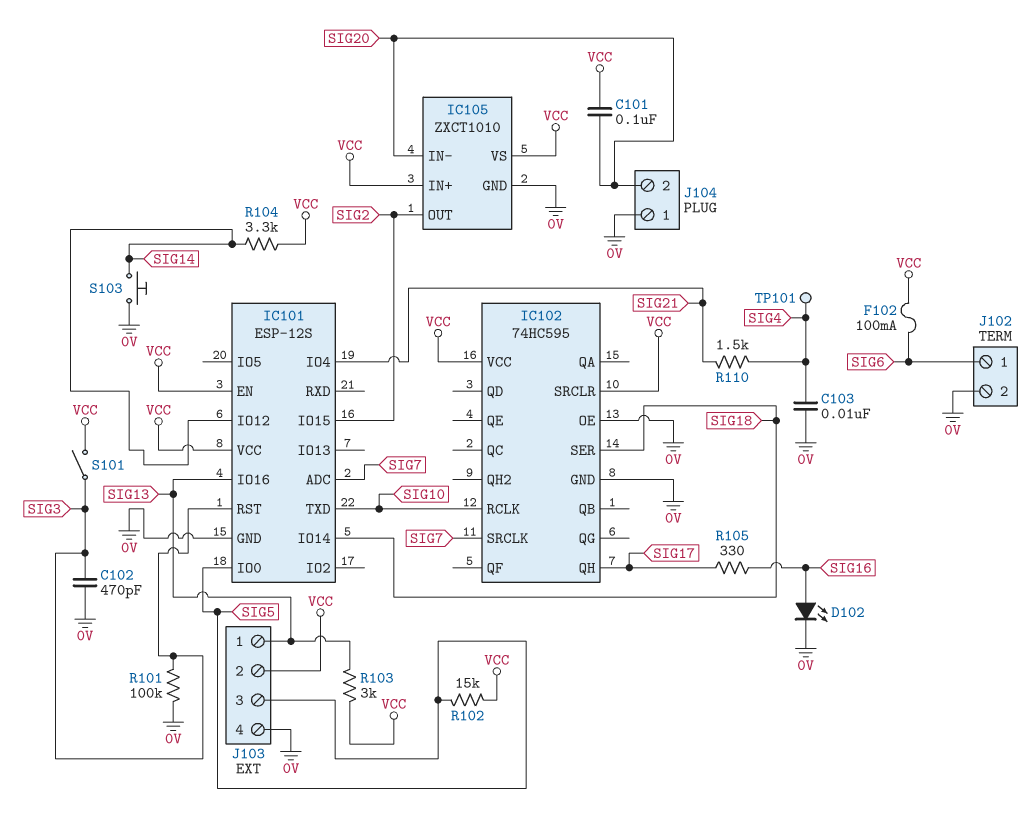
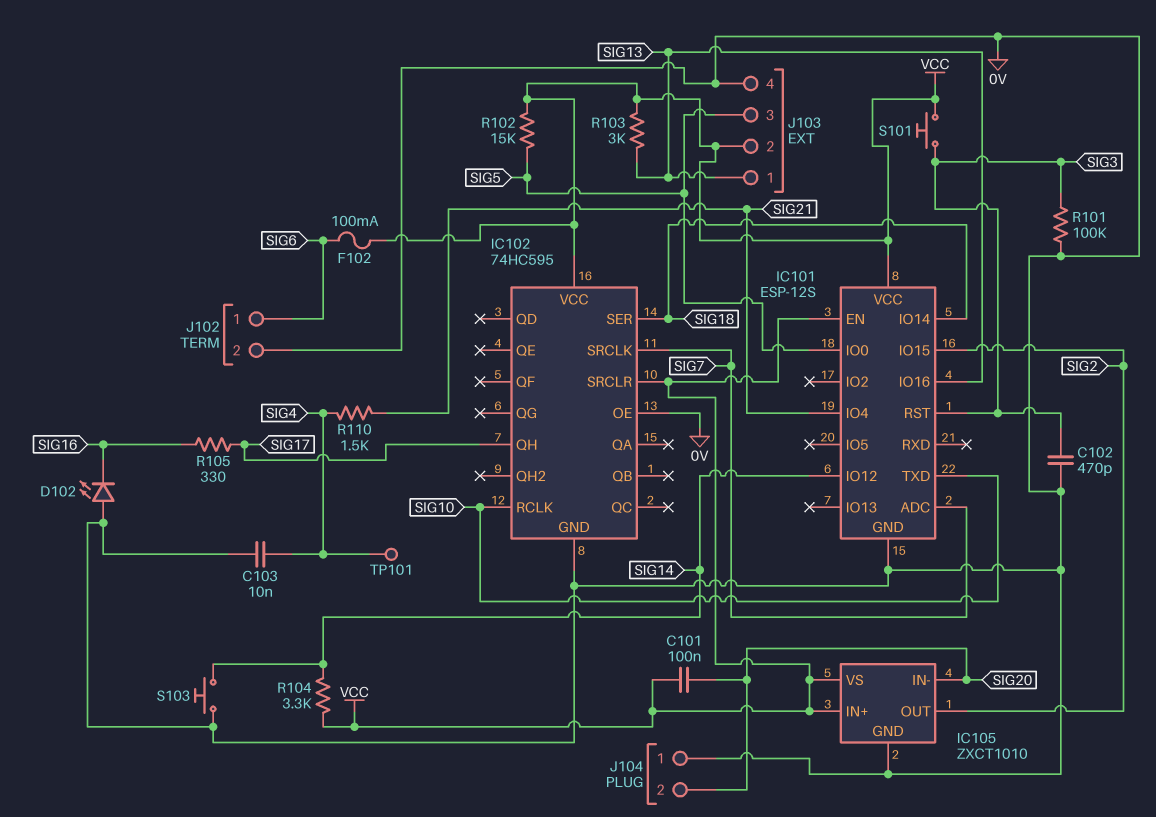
D102: LED (A SIG16, K 0V) -> LED (A 0V, K SIG16)
S101: switch (SIG3, VCC) -> button (SIG3, VCC)

